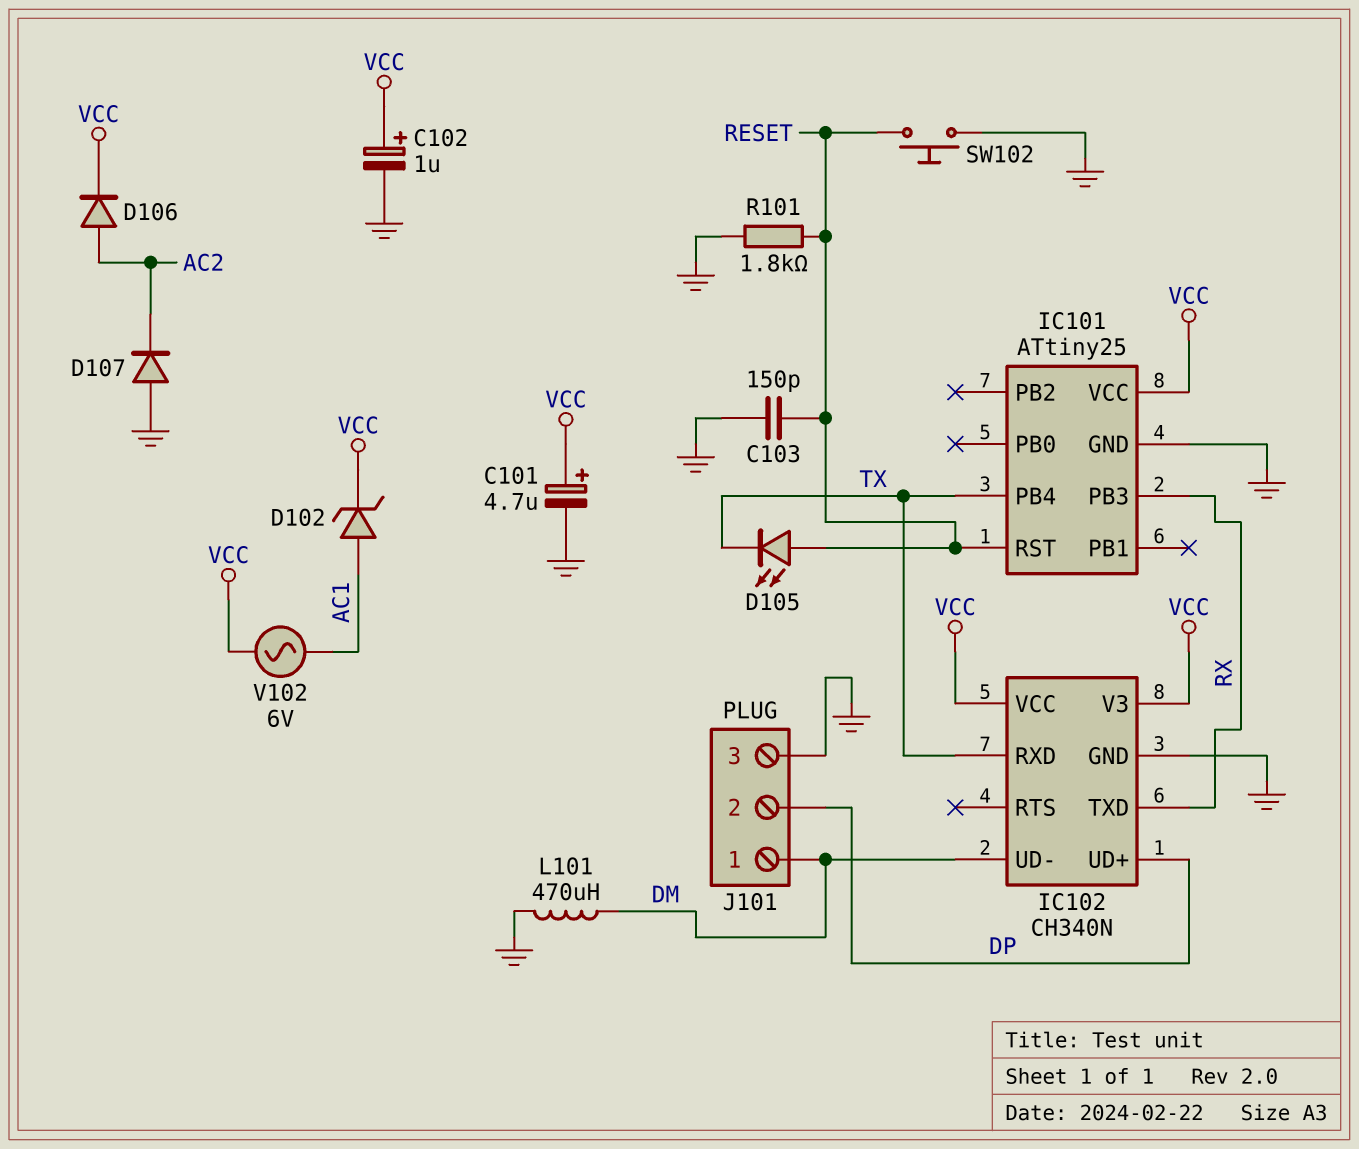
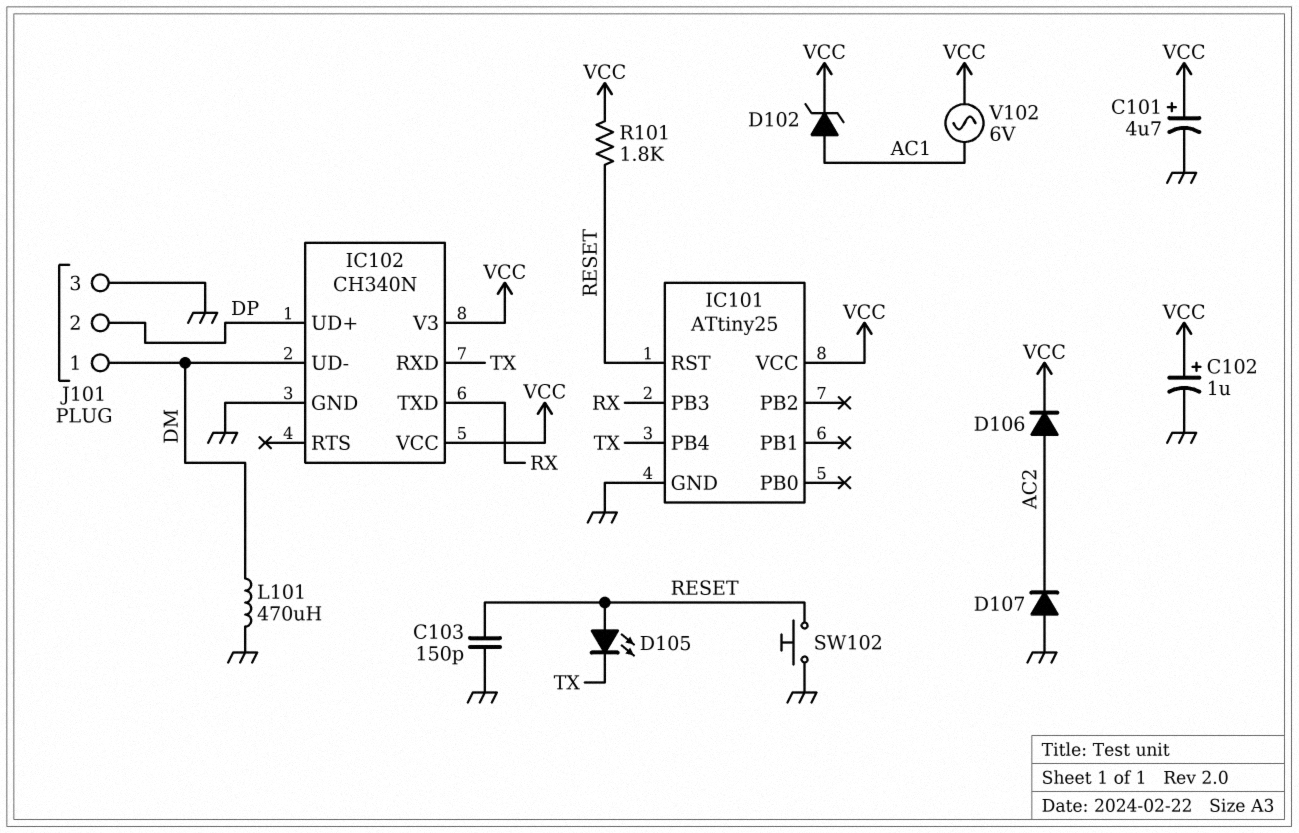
R101: 1.8k (GND, RESET) -> 1.8k (RESET, VCC)

